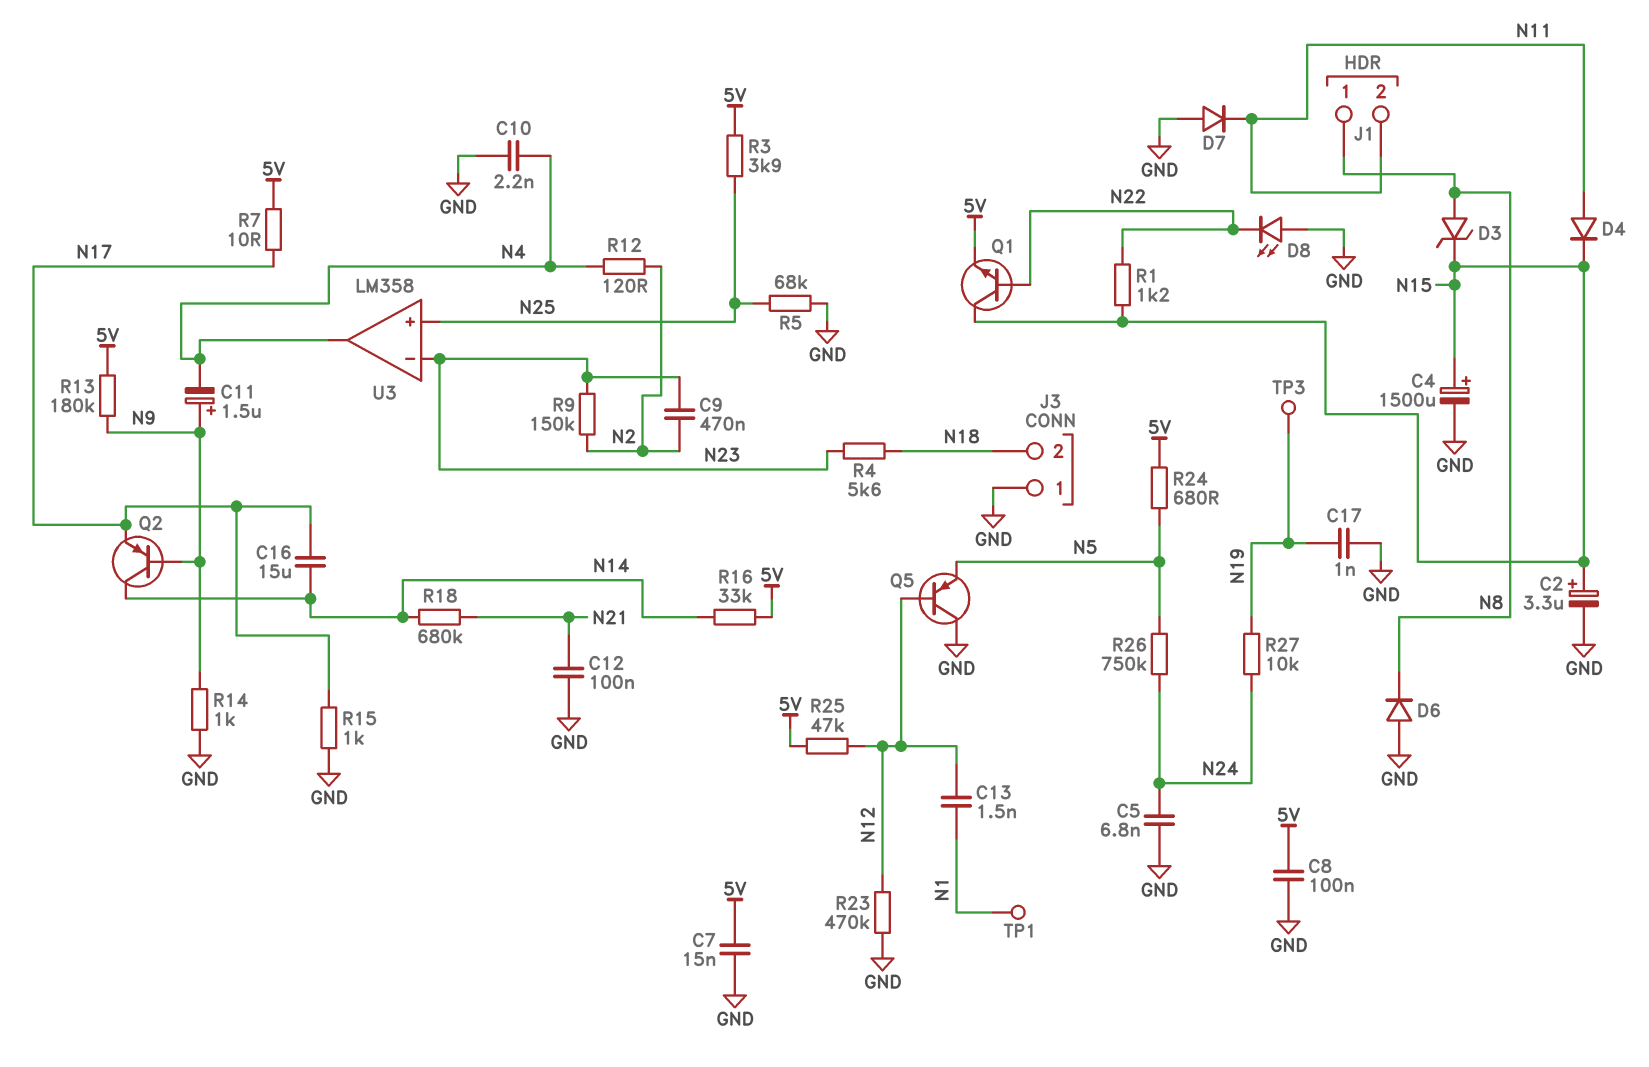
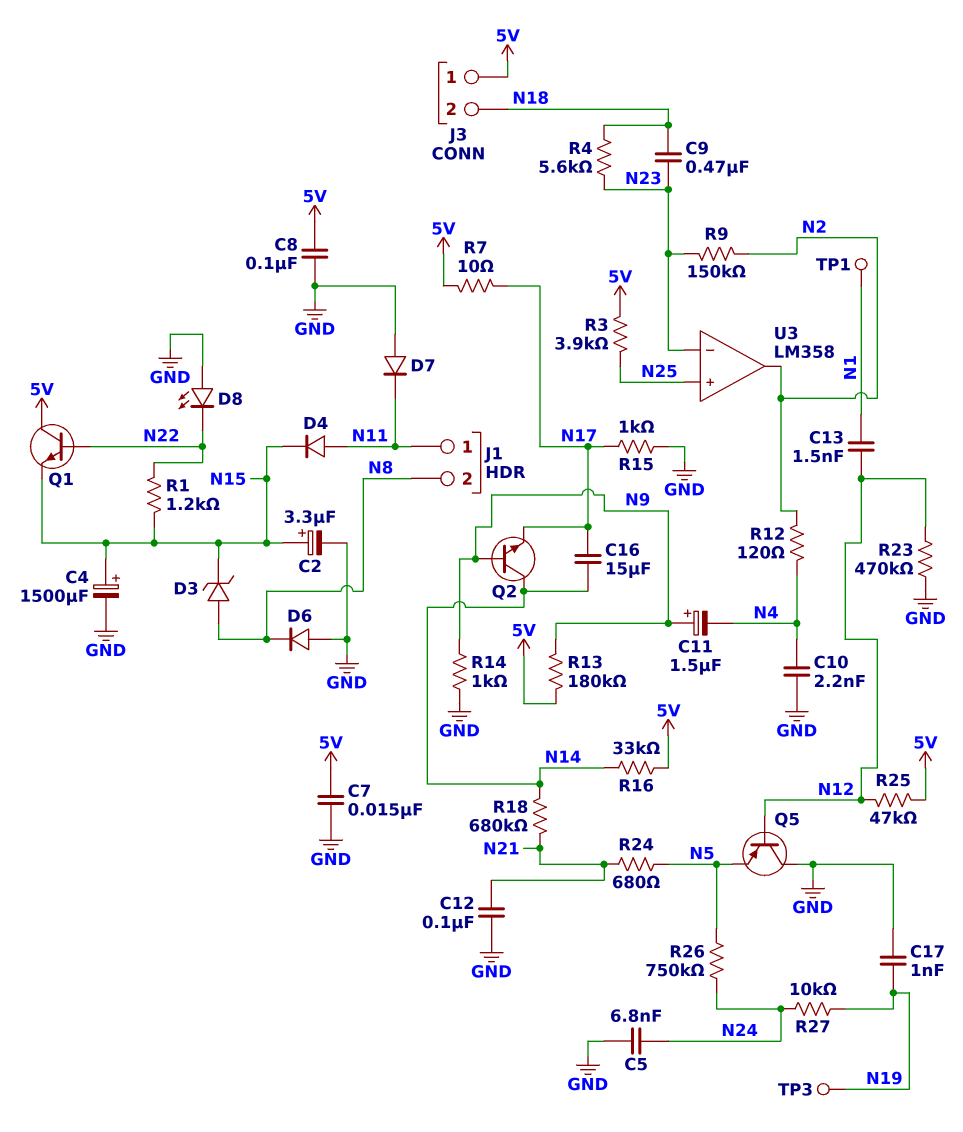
C9: 470nF (N2, N23) -> 470nF (N18, N23)
J1 pin 1: N8 -> N11
J1 pin 2: N11 -> N8
J3 pin 1: GND -> 5V
Q1: NPN (B N22, C N15, E 5V) -> NPN (B N22, C 5V, E N15)
Q2: PNP (B N9, C N14, E N17) -> NPN (B N9, C N14, E N17)
R5: 68k (GND, N25) -> none
R24: 680 (5V, N5) -> 680 (N5, N21)
U3 pin out: N4 -> N2

